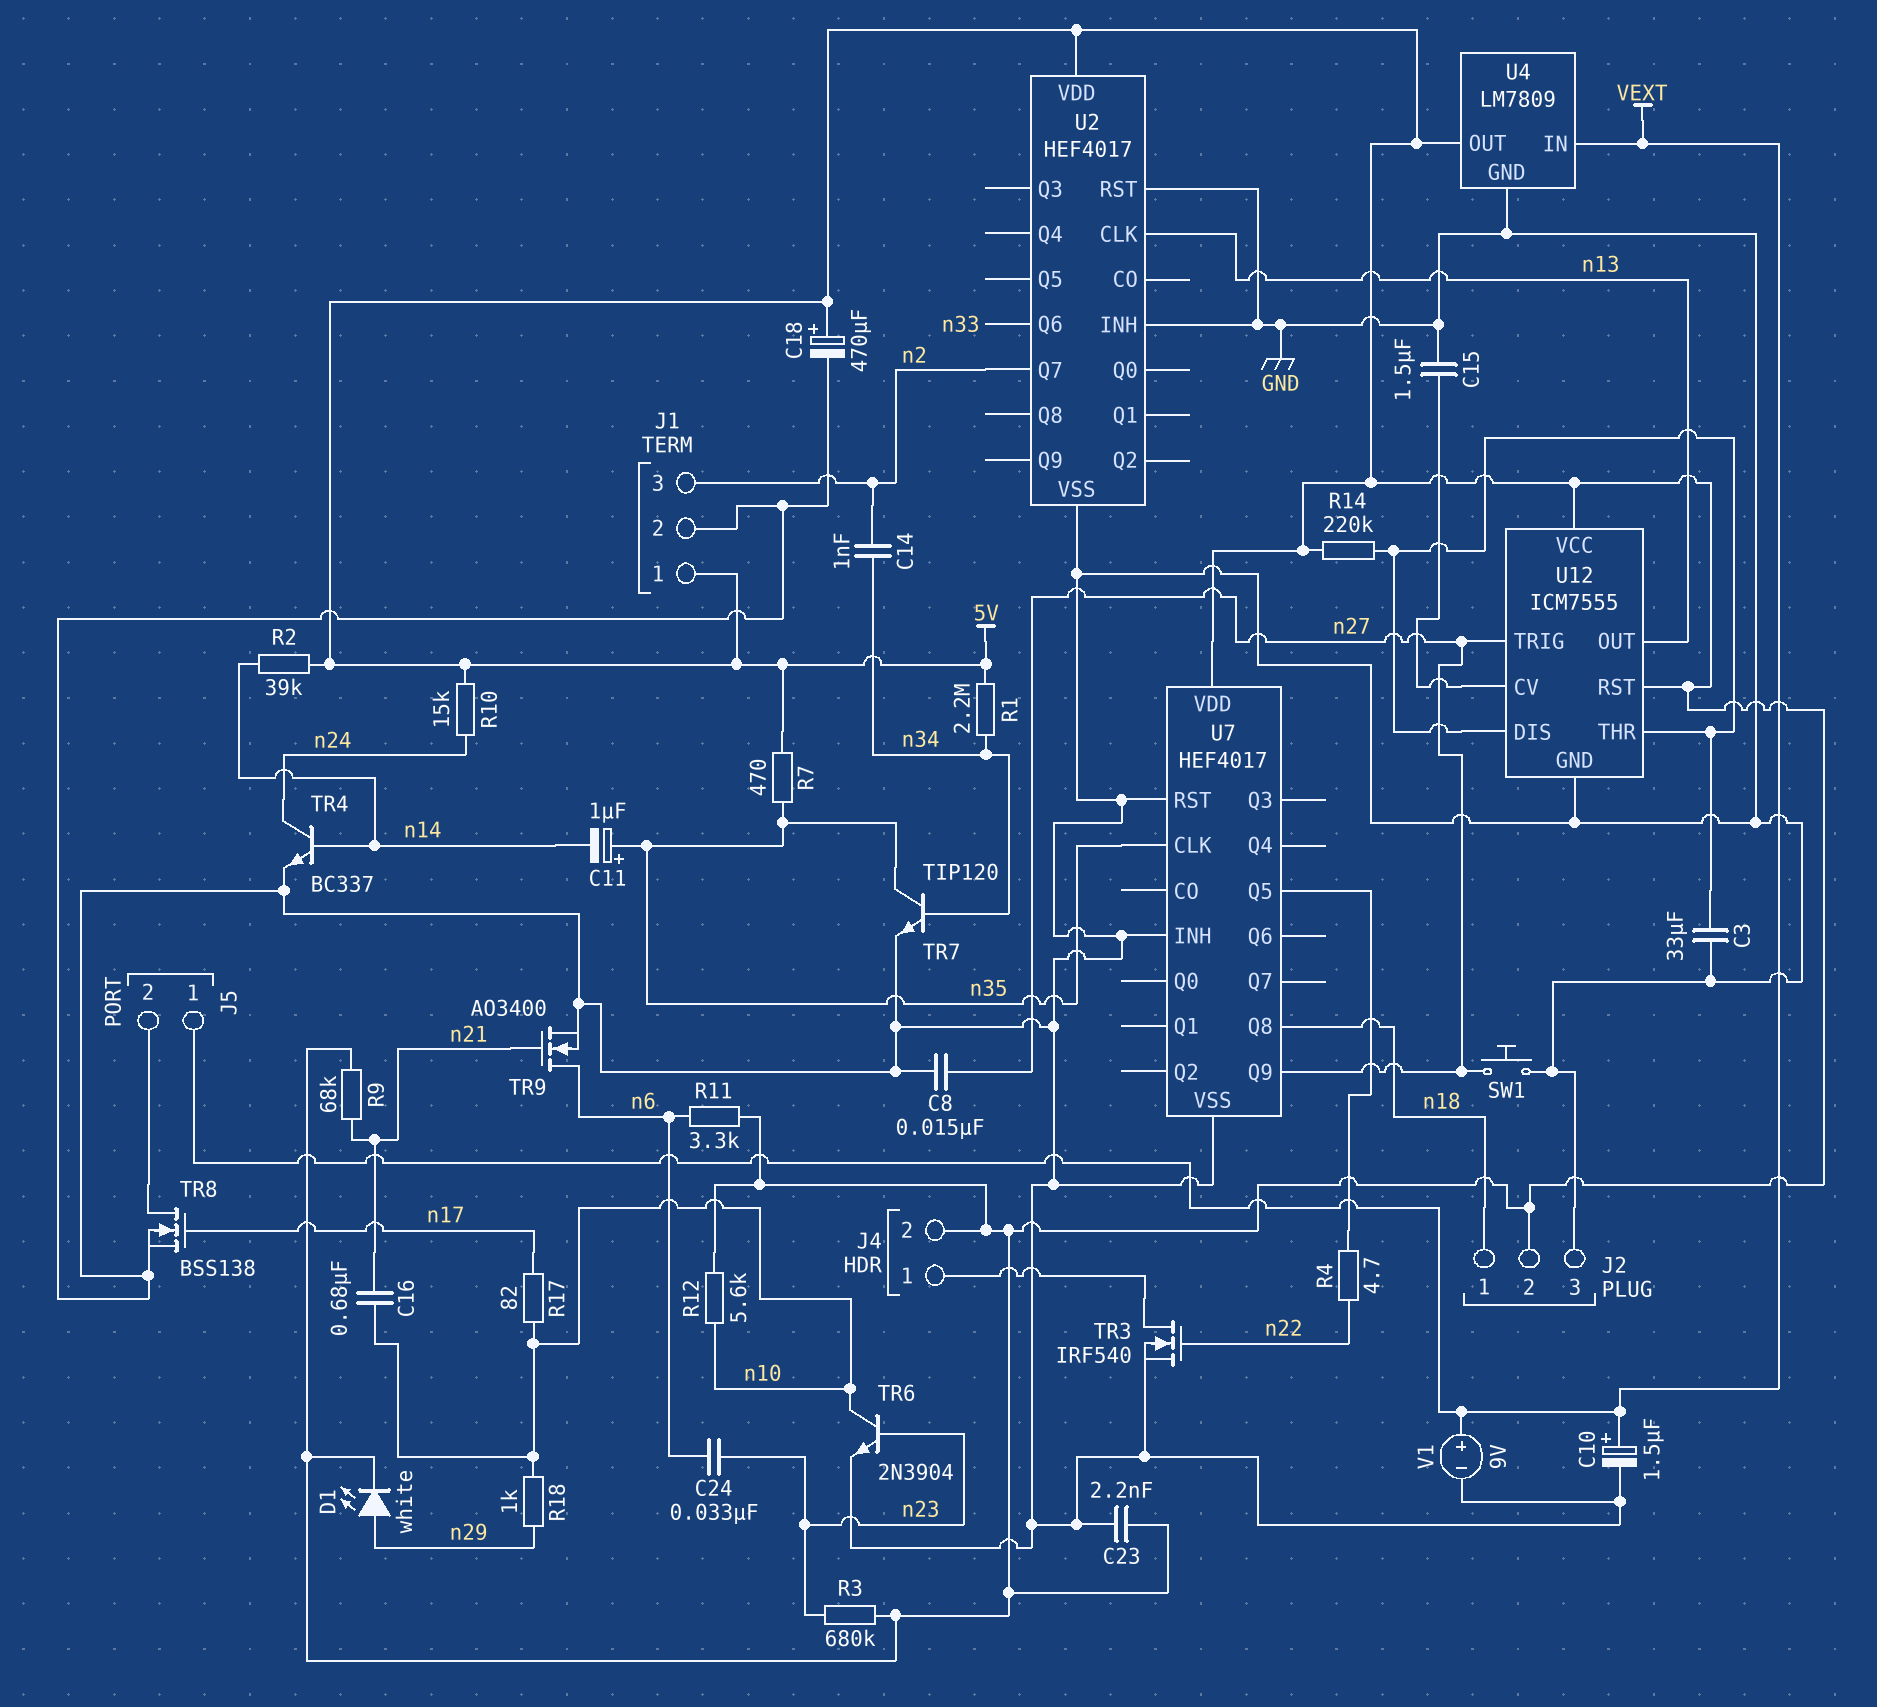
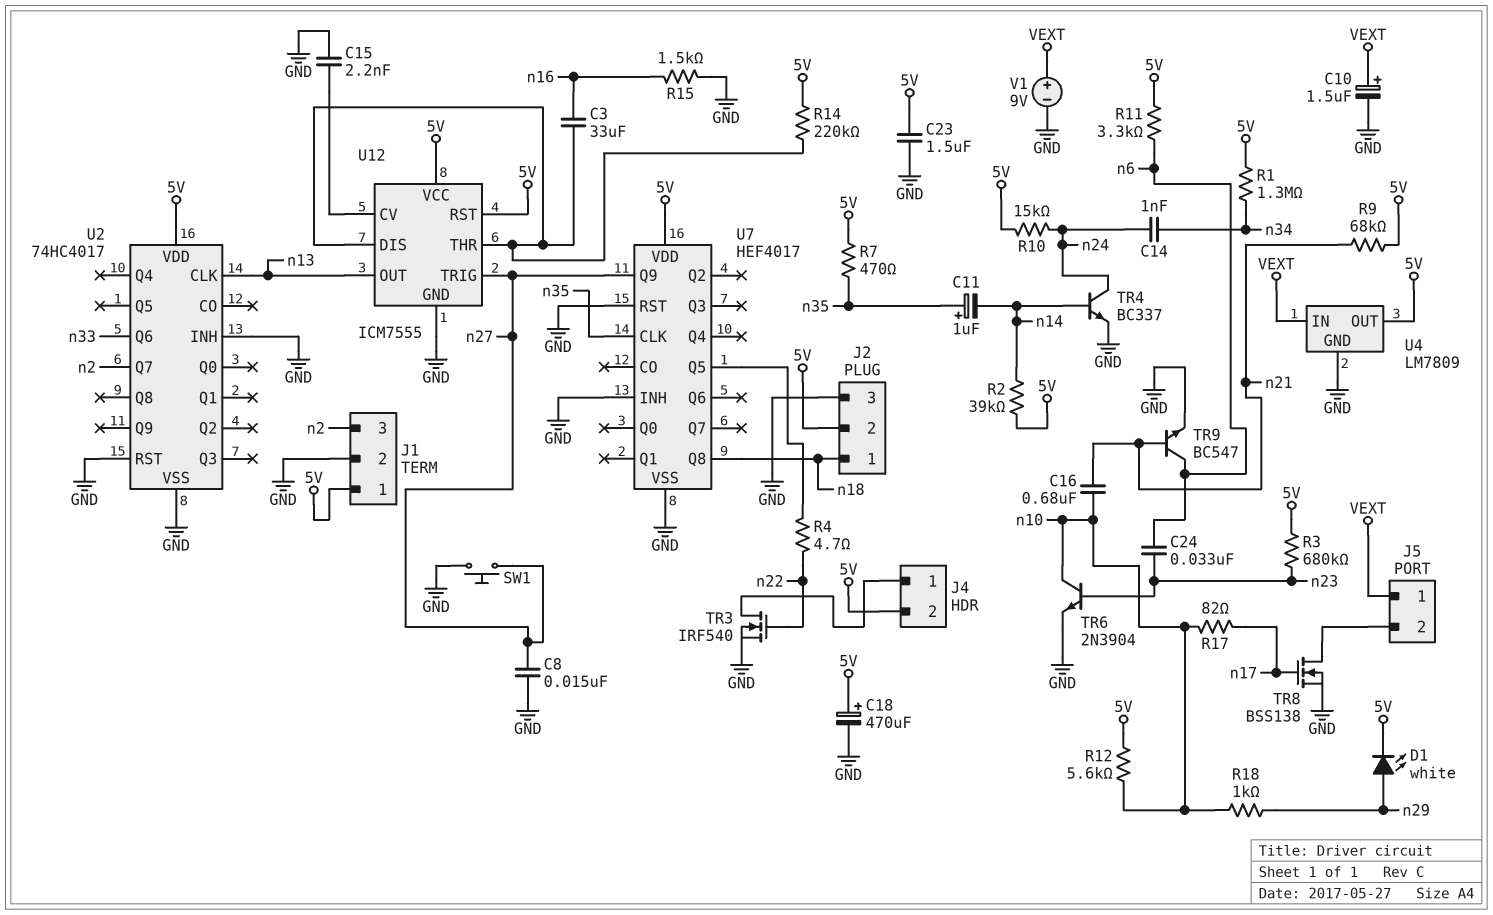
C3: 33uF (GND, U12/DIS) -> 33uF (U12/DIS, n16)
C14: 1nF (n2, n34) -> 1nF (n24, n34)
C15: 1.5uF (GND, U12/CV) -> 2.2nF (GND, U12/CV)
C23: 2.2nF (5V, GND) -> 1.5uF (5V, GND)
R1: 2.2M (5V, n34) -> 1.3M (5V, n34)
R15: none -> 1.5k (GND, n16)
TR7: NPN TIP120 (B n34, C n35, E GND) -> none
TR9: NMOS AO3400 (G n21, D n6, S GND) -> NPN BC547 (B n21, C n6, E GND)
U2: HEF4017 -> 74HC4017

